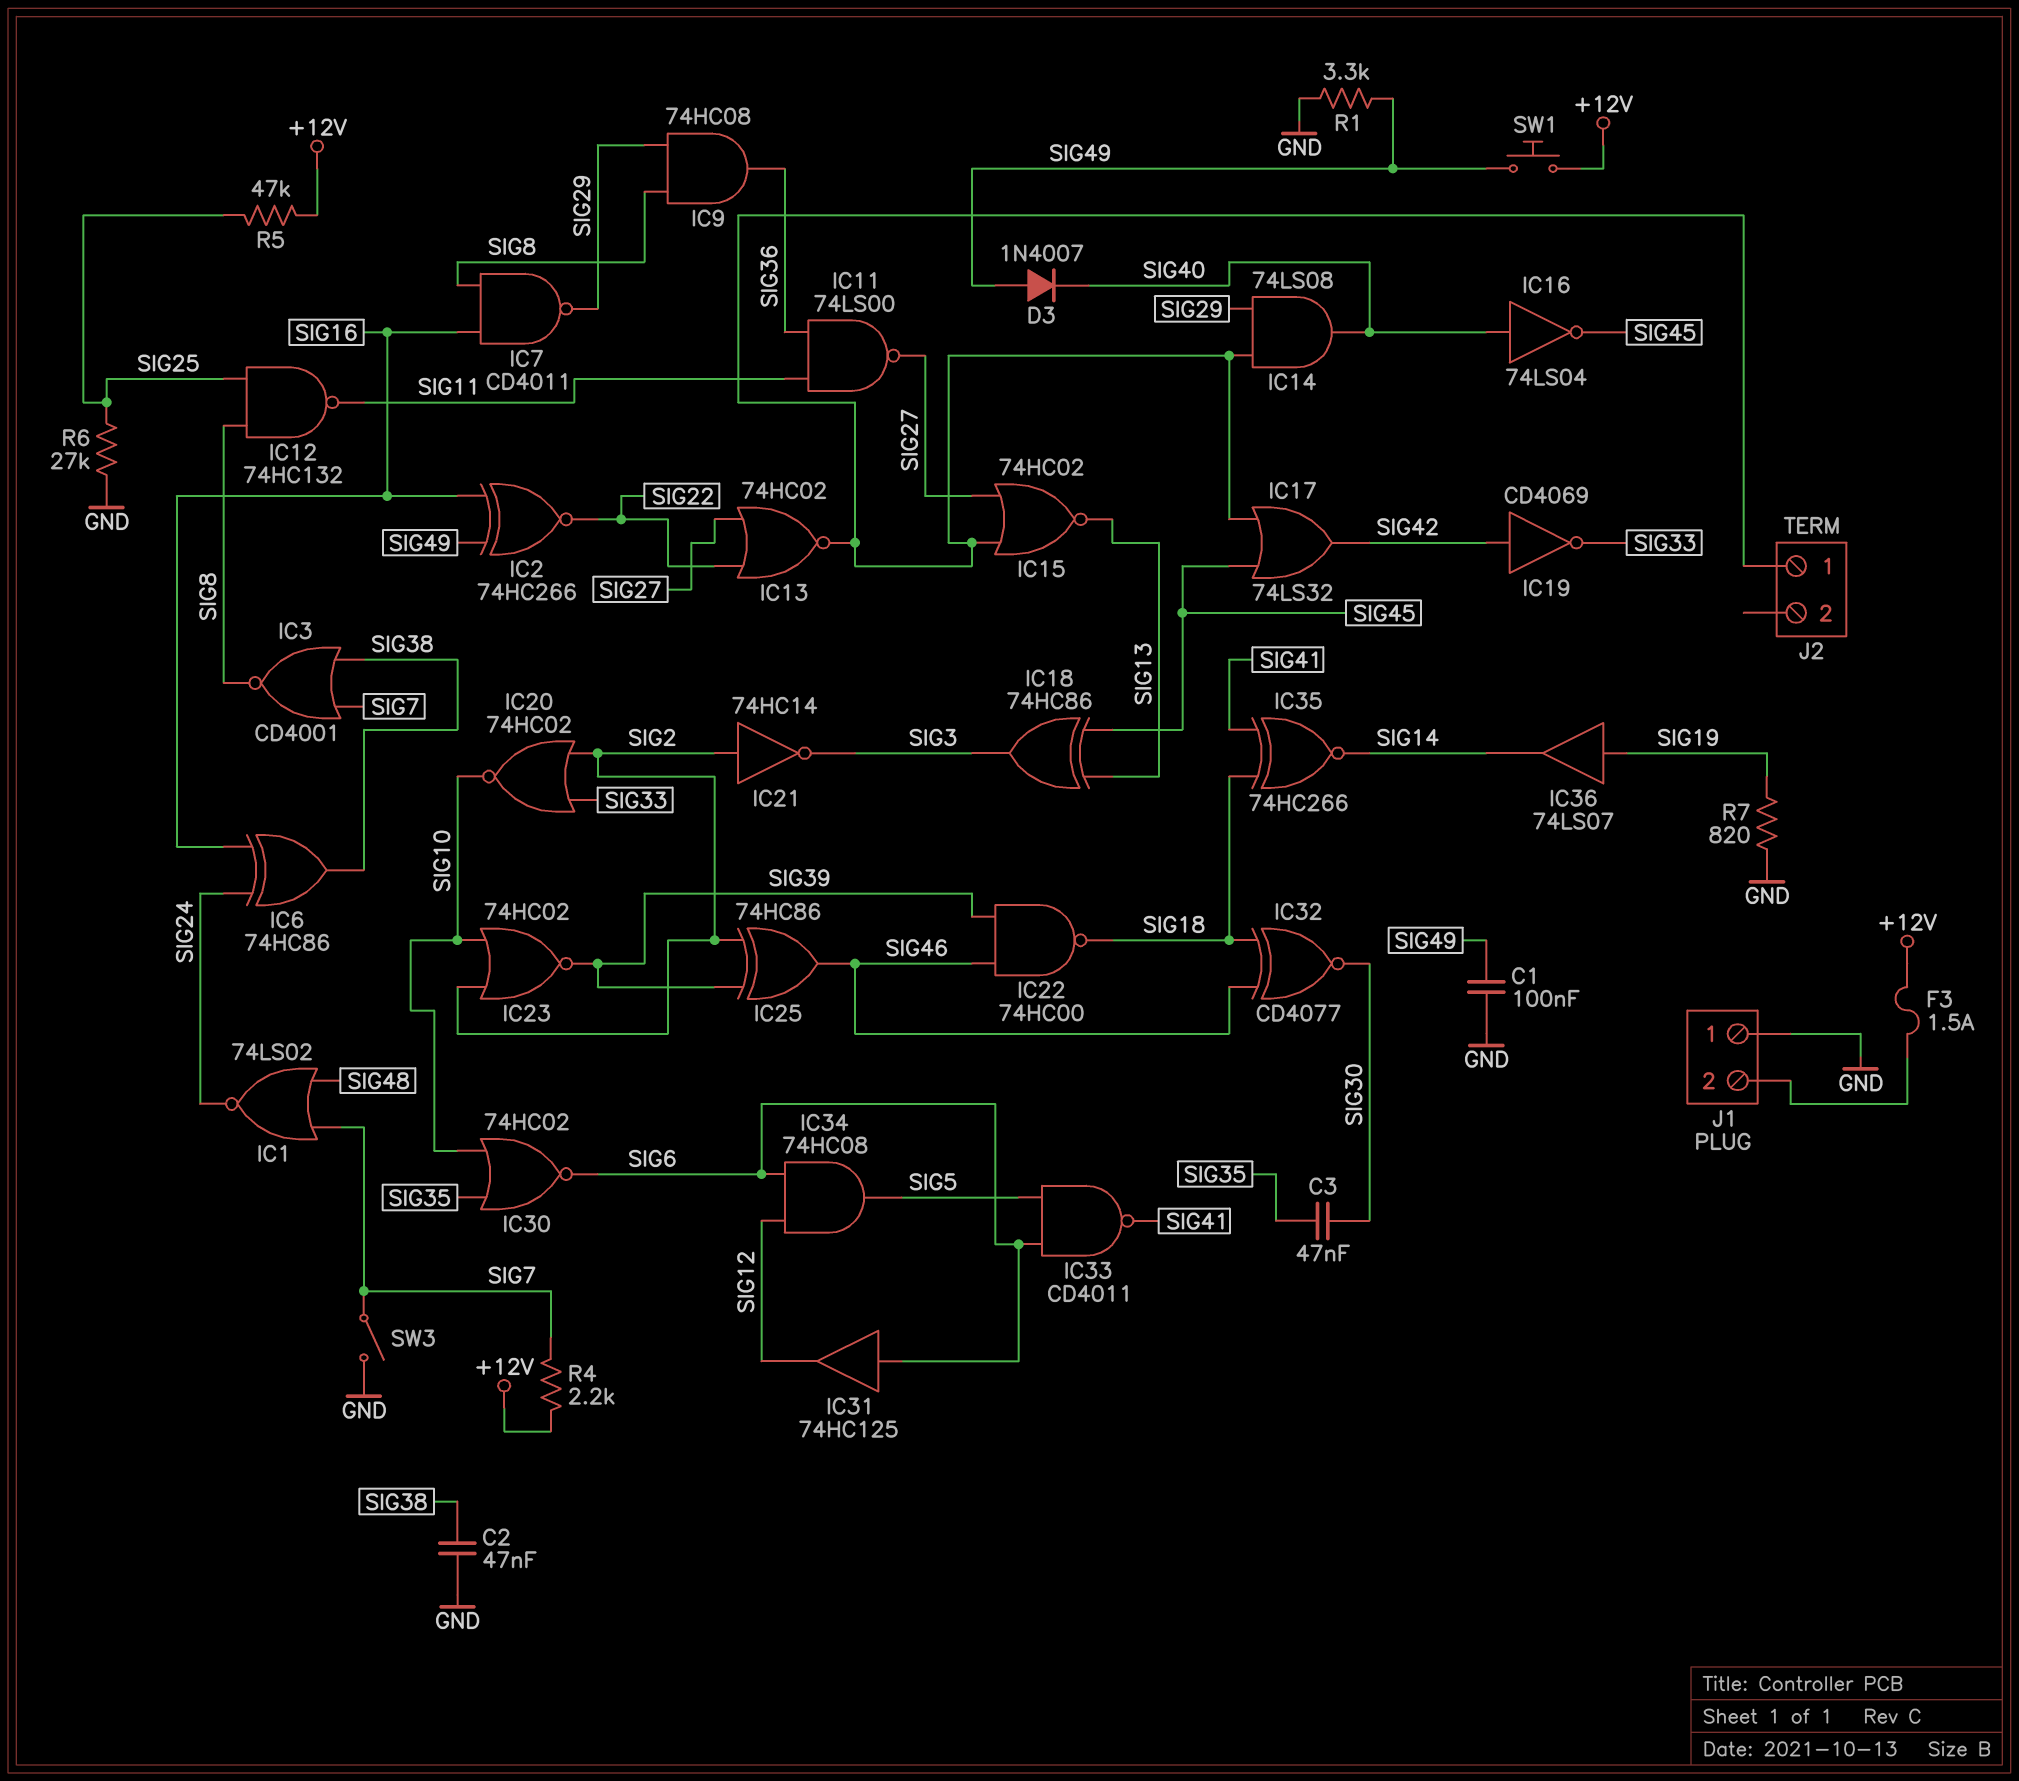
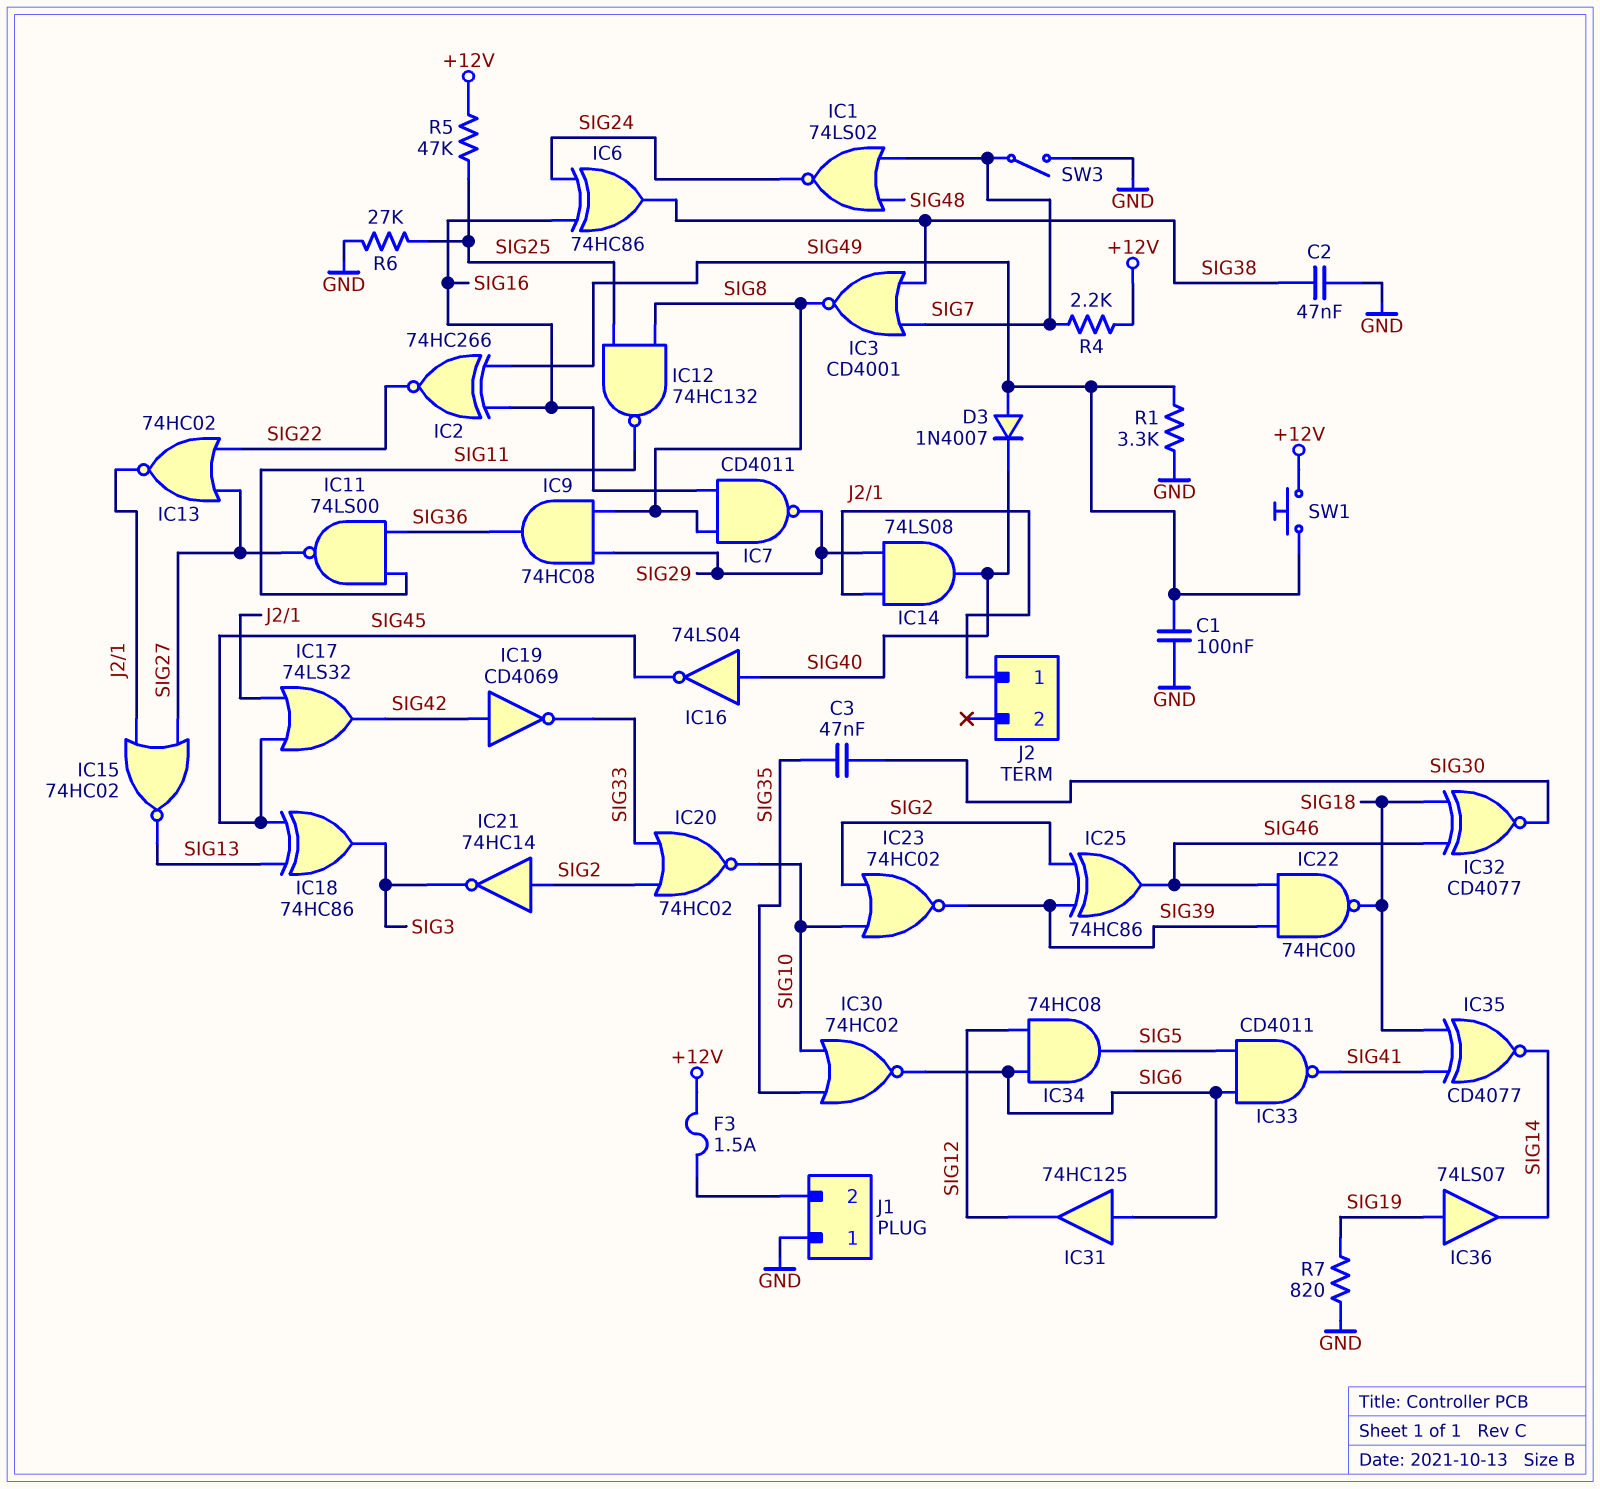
IC35: XNOR 74HC266 (in SIG18, in SIG41, out SIG14) -> XNOR CD4077 (in SIG18, in SIG41, out SIG14)

